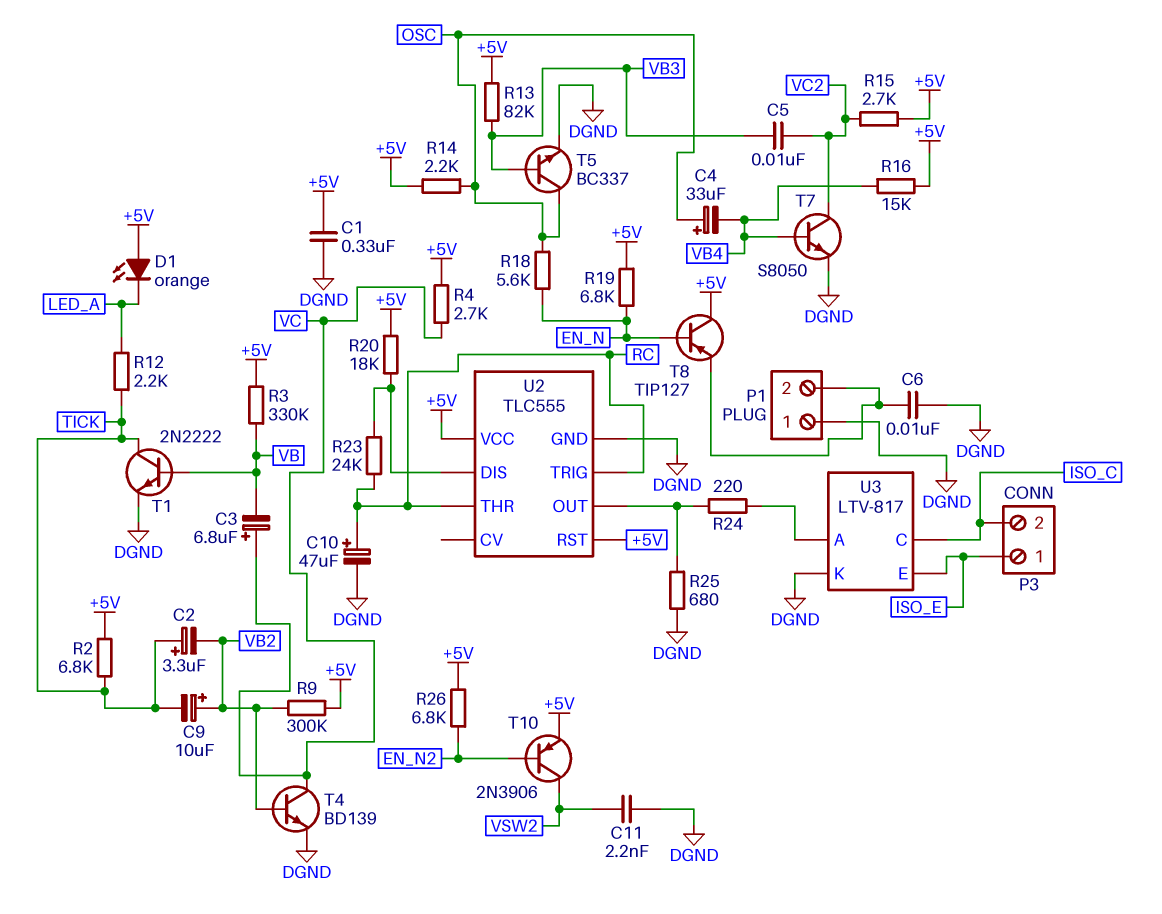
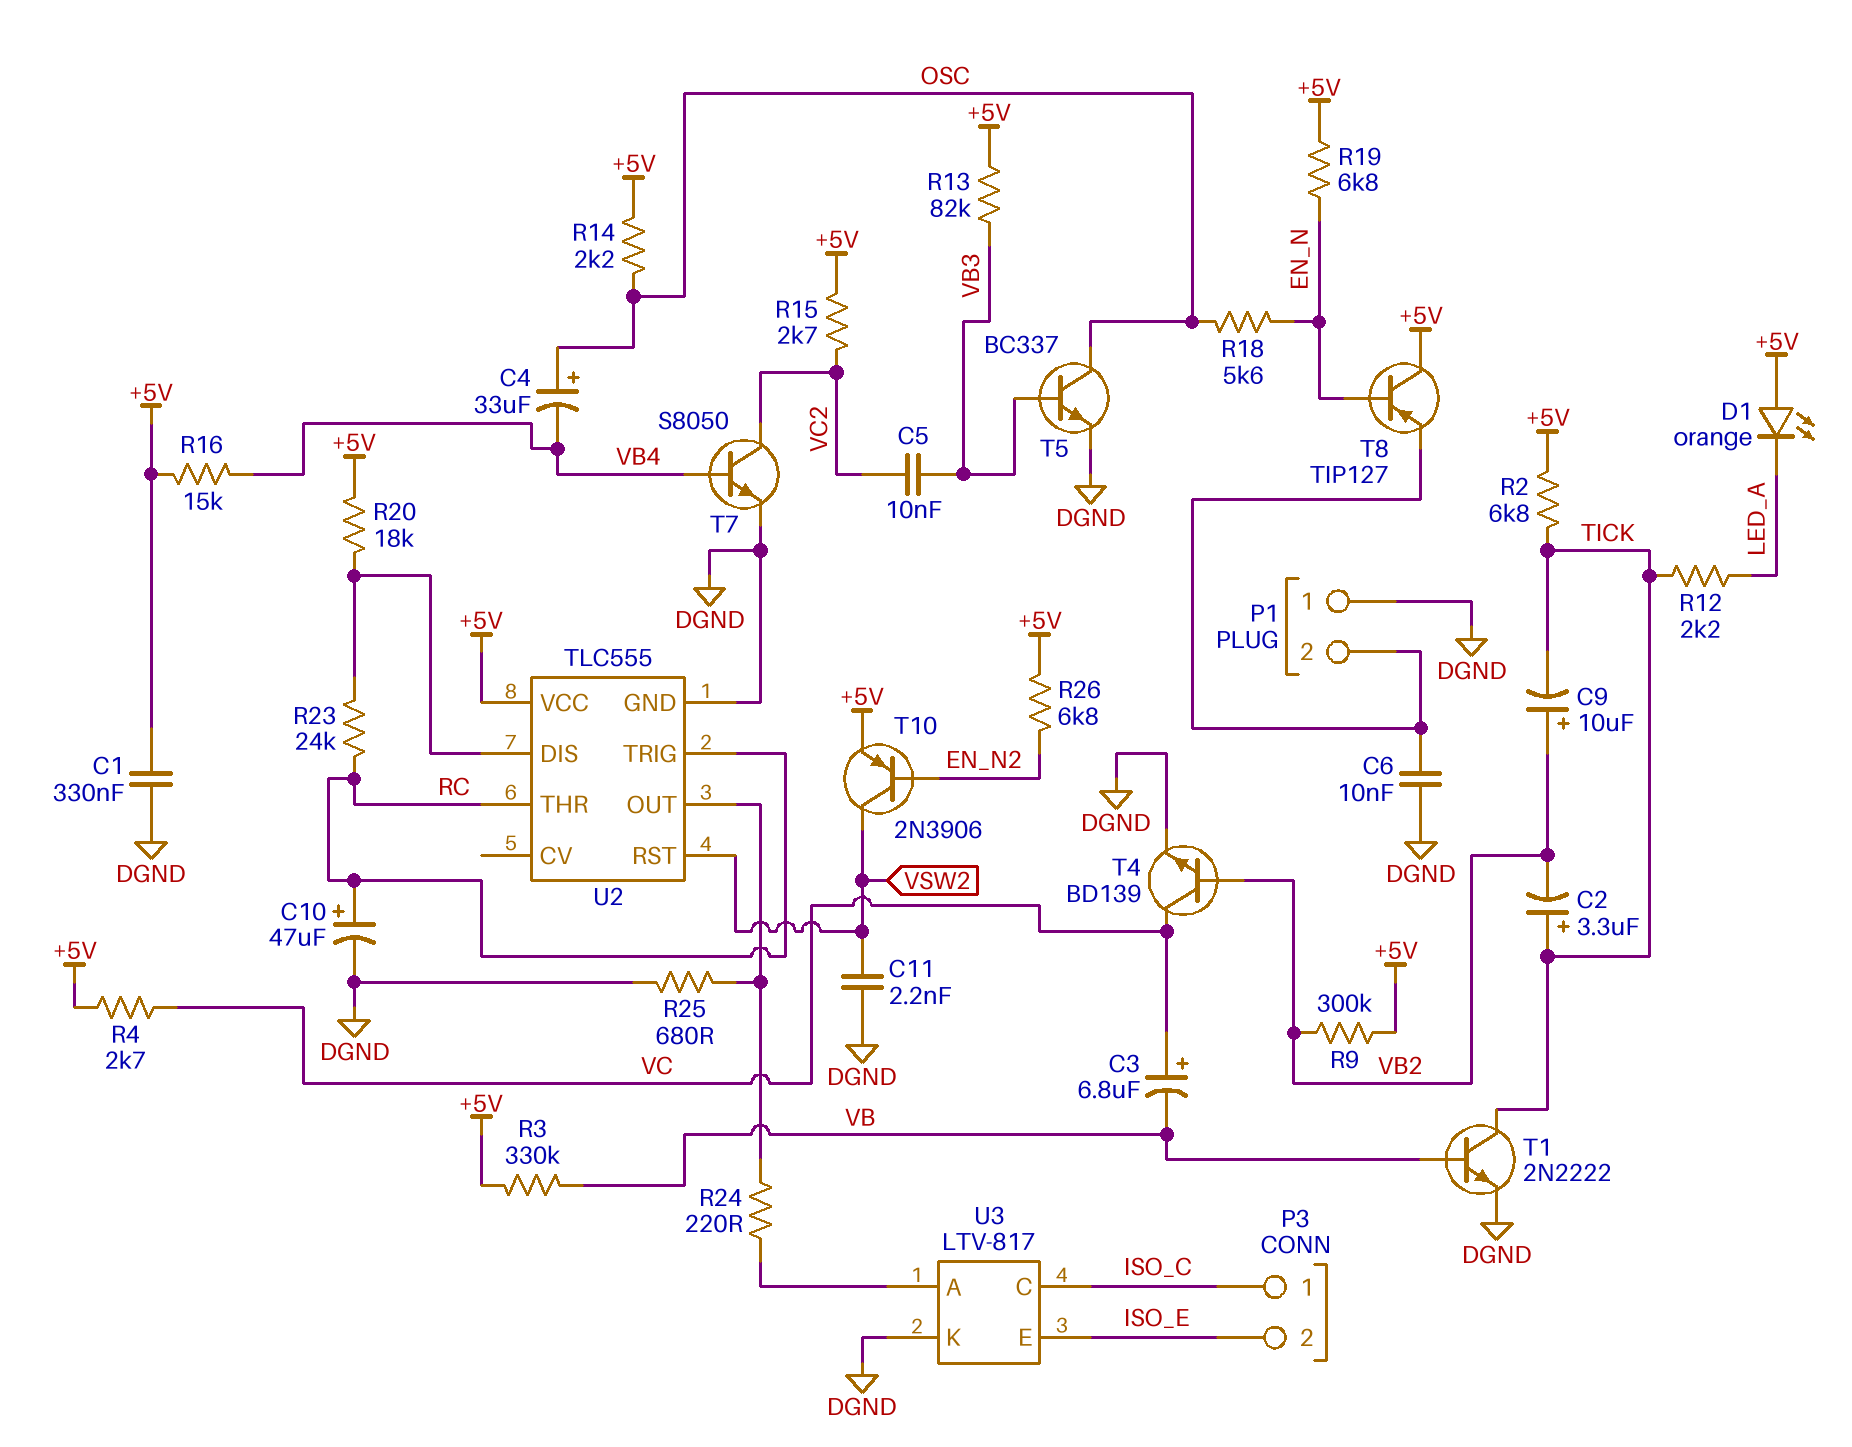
P3 pin 1: ISO_E -> ISO_C
P3 pin 2: ISO_C -> ISO_E
U2 pin RST: +5V -> VSW2

